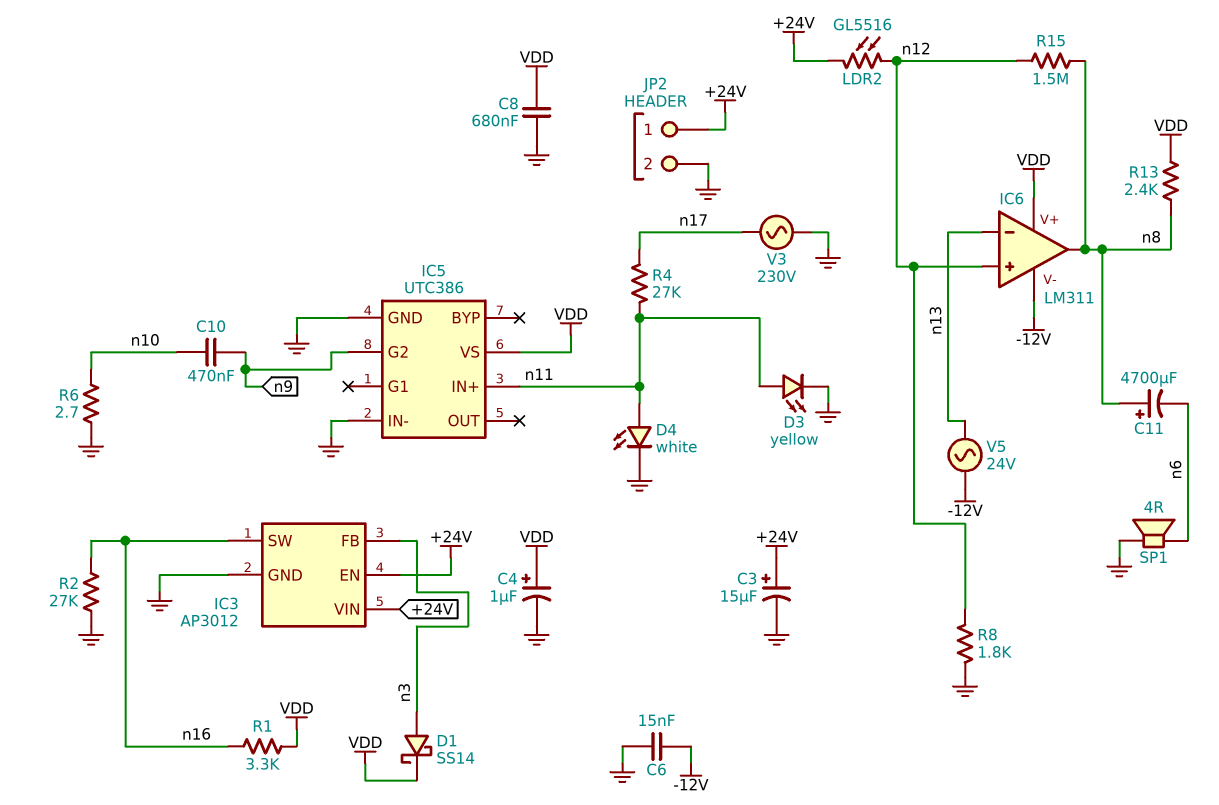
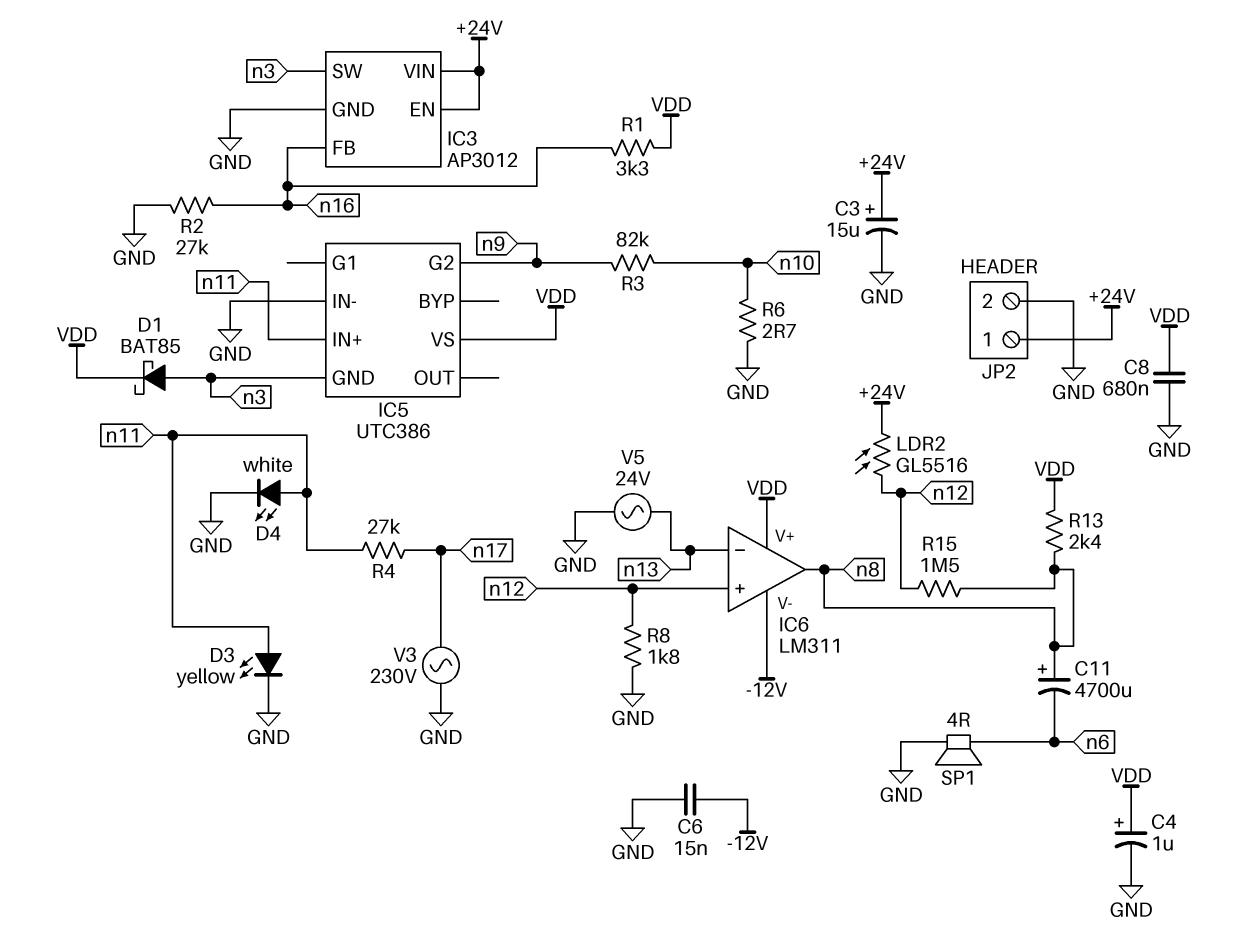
C10: 470nF (n9, n10) -> none
D1: schottky SS14 (A n3, K VDD) -> schottky BAT85 (A n3, K VDD)
IC3 pin FB: n3 -> n16
IC3 pin SW: n16 -> n3
IC5 pin GND: GND -> n3
R3: none -> 82k (n9, n10)
V5: AC 24V (-12V, n13) -> AC 24V (GND, n13)

